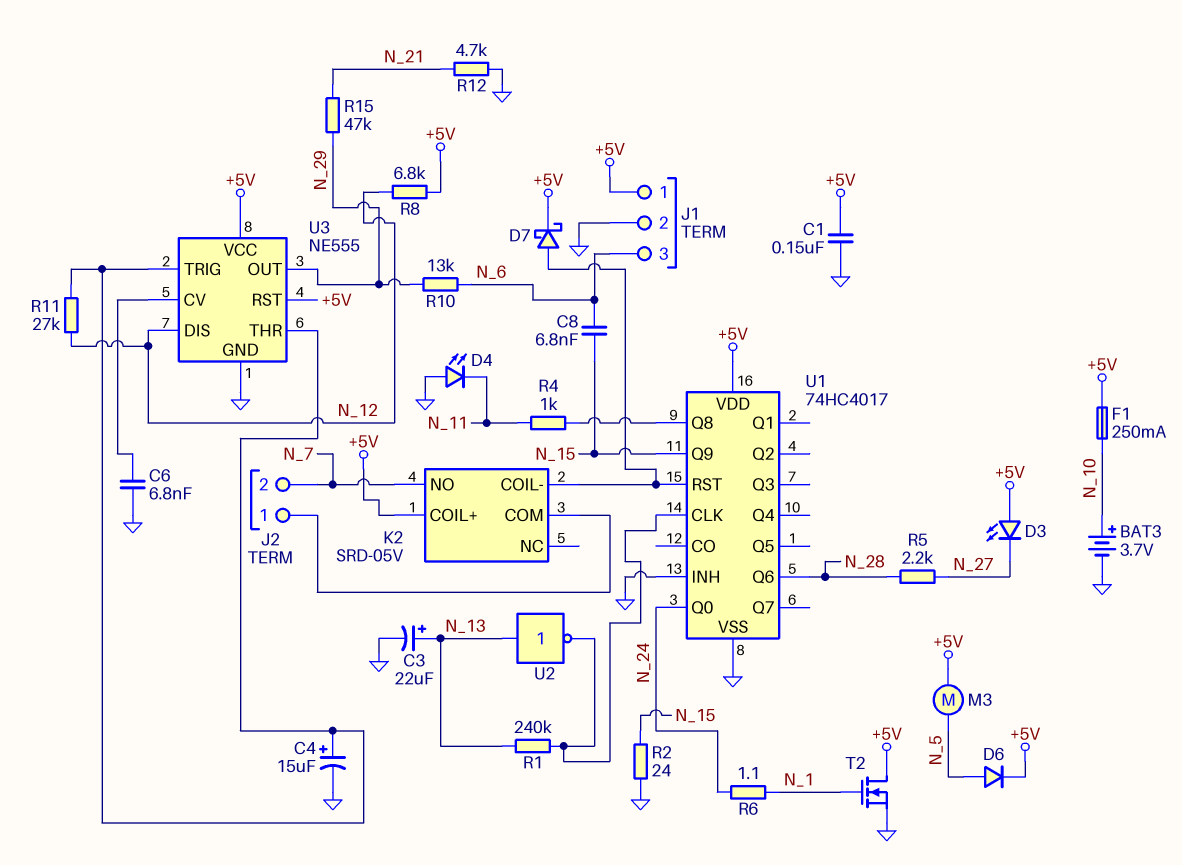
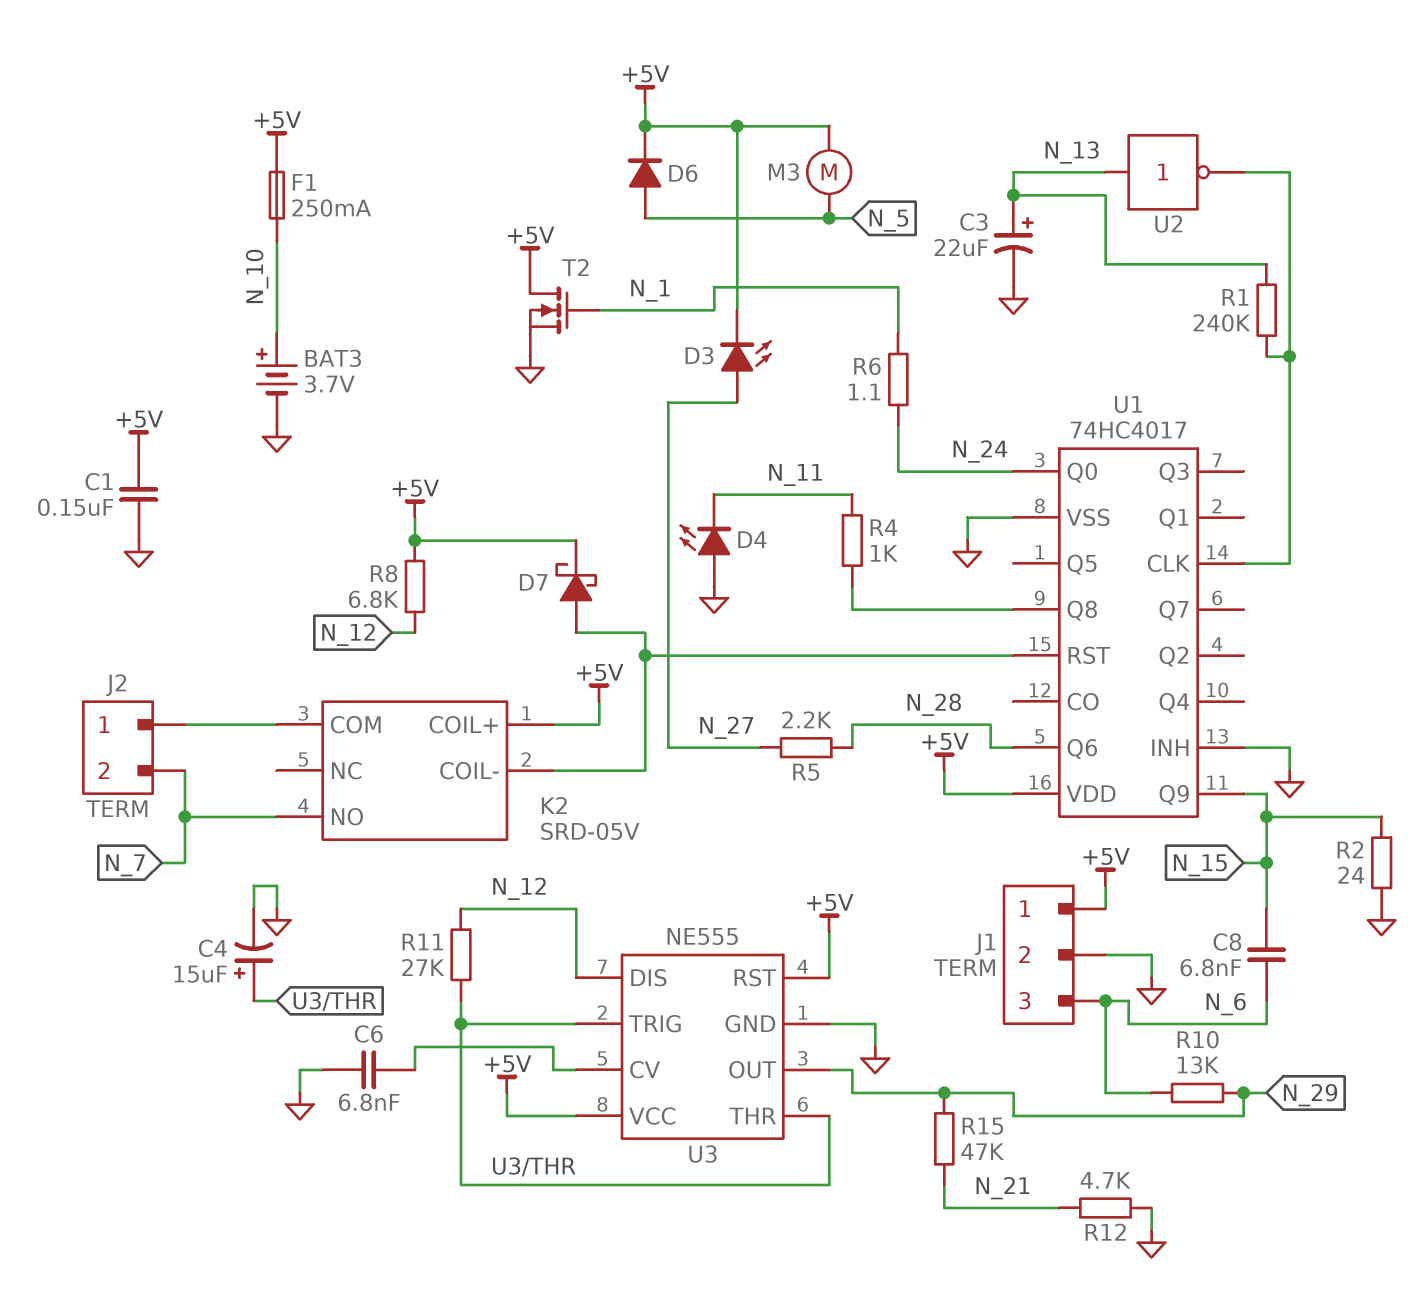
D3: LED (A +5V, K N_27) -> LED (A N_27, K +5V)

